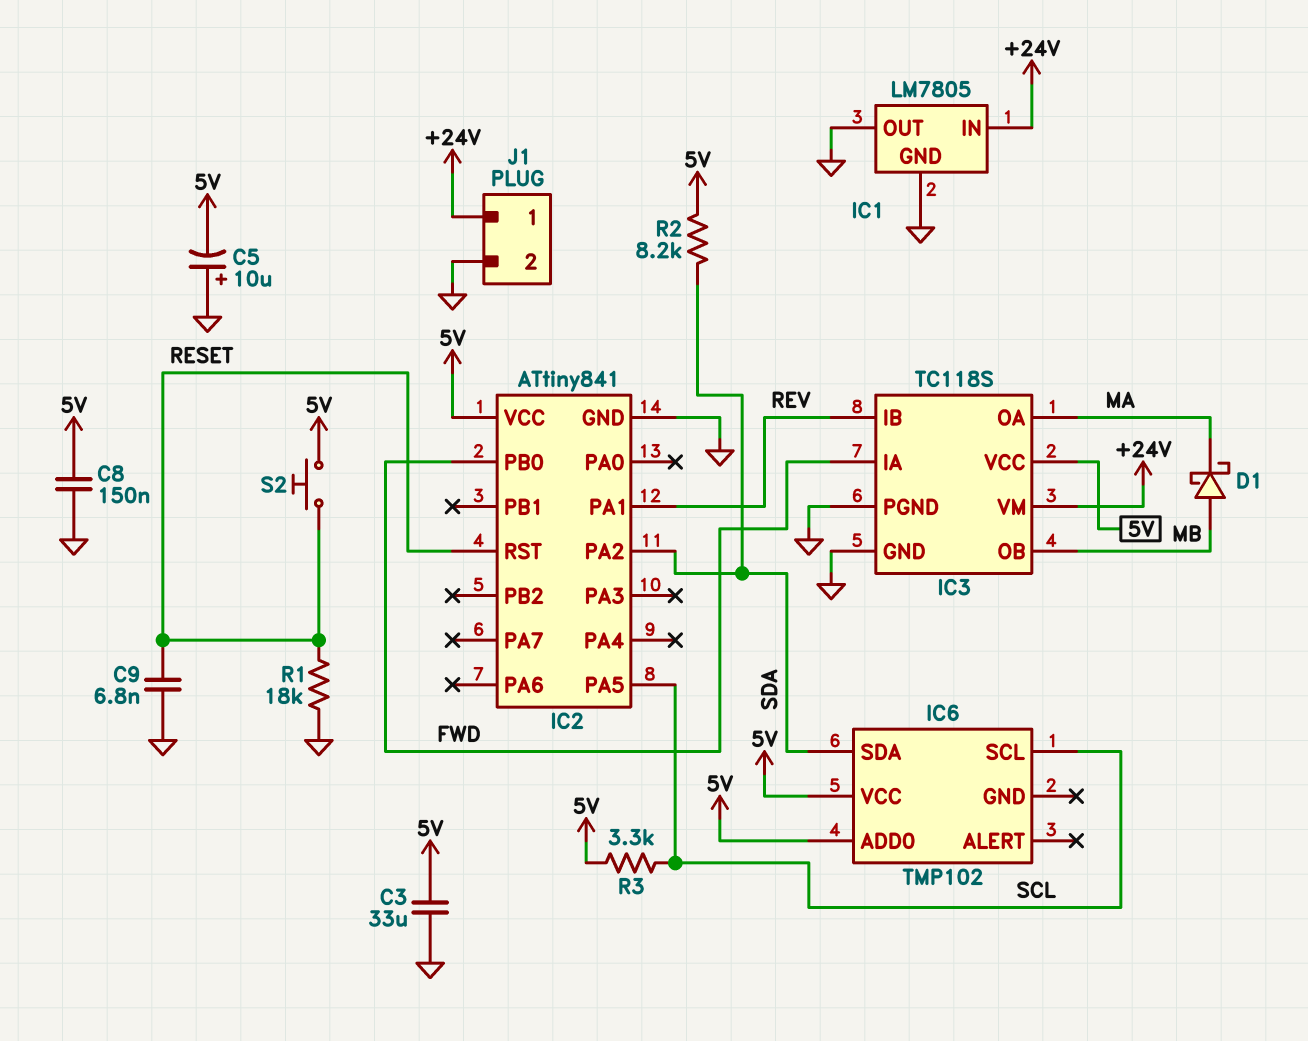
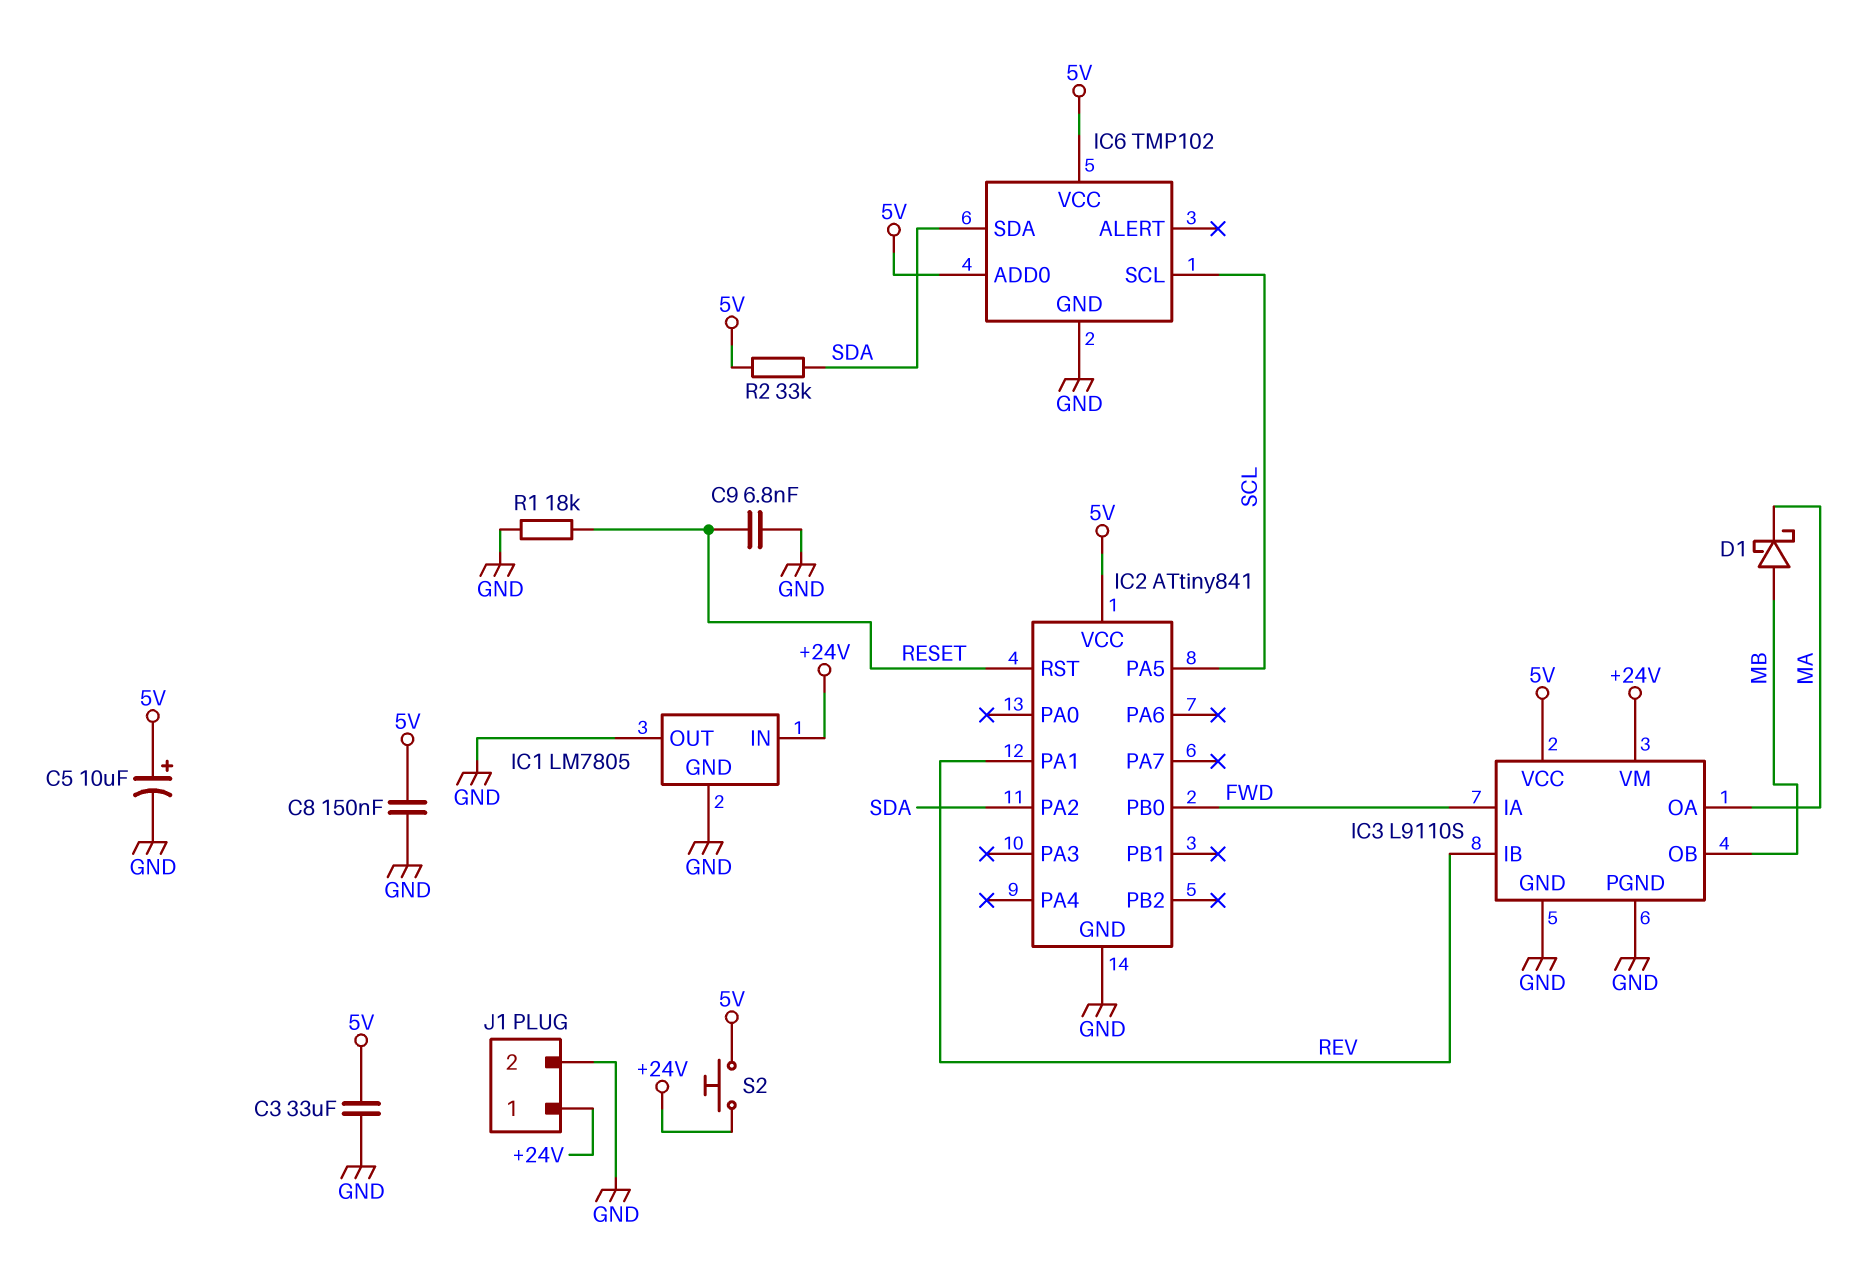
C5: 10uF (plus GND, minus 5V) -> 10uF (plus 5V, minus GND)
IC3: TC118S -> L9110S
IC6 pin GND: none -> GND
R2: 8.2k (5V, SDA) -> 33k (5V, SDA)
R3: 3.3k (5V, SCL) -> none
S2: button (5V, RESET) -> button (+24V, 5V)

